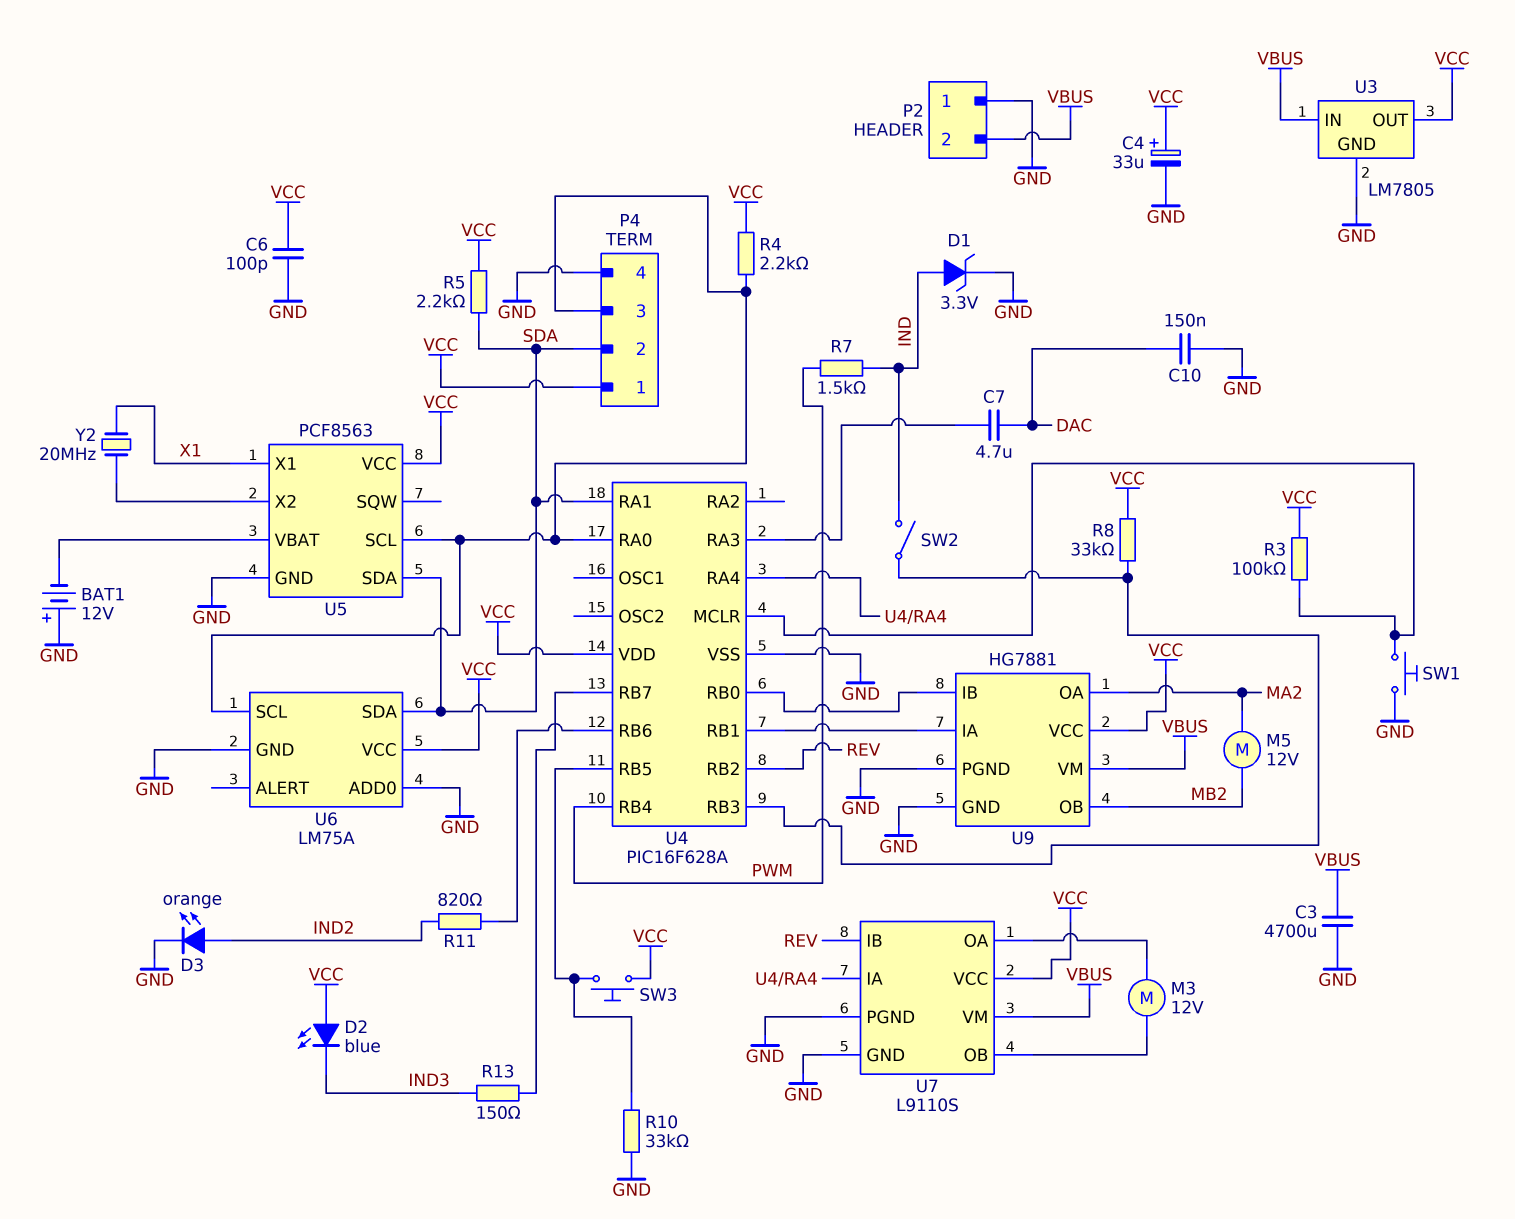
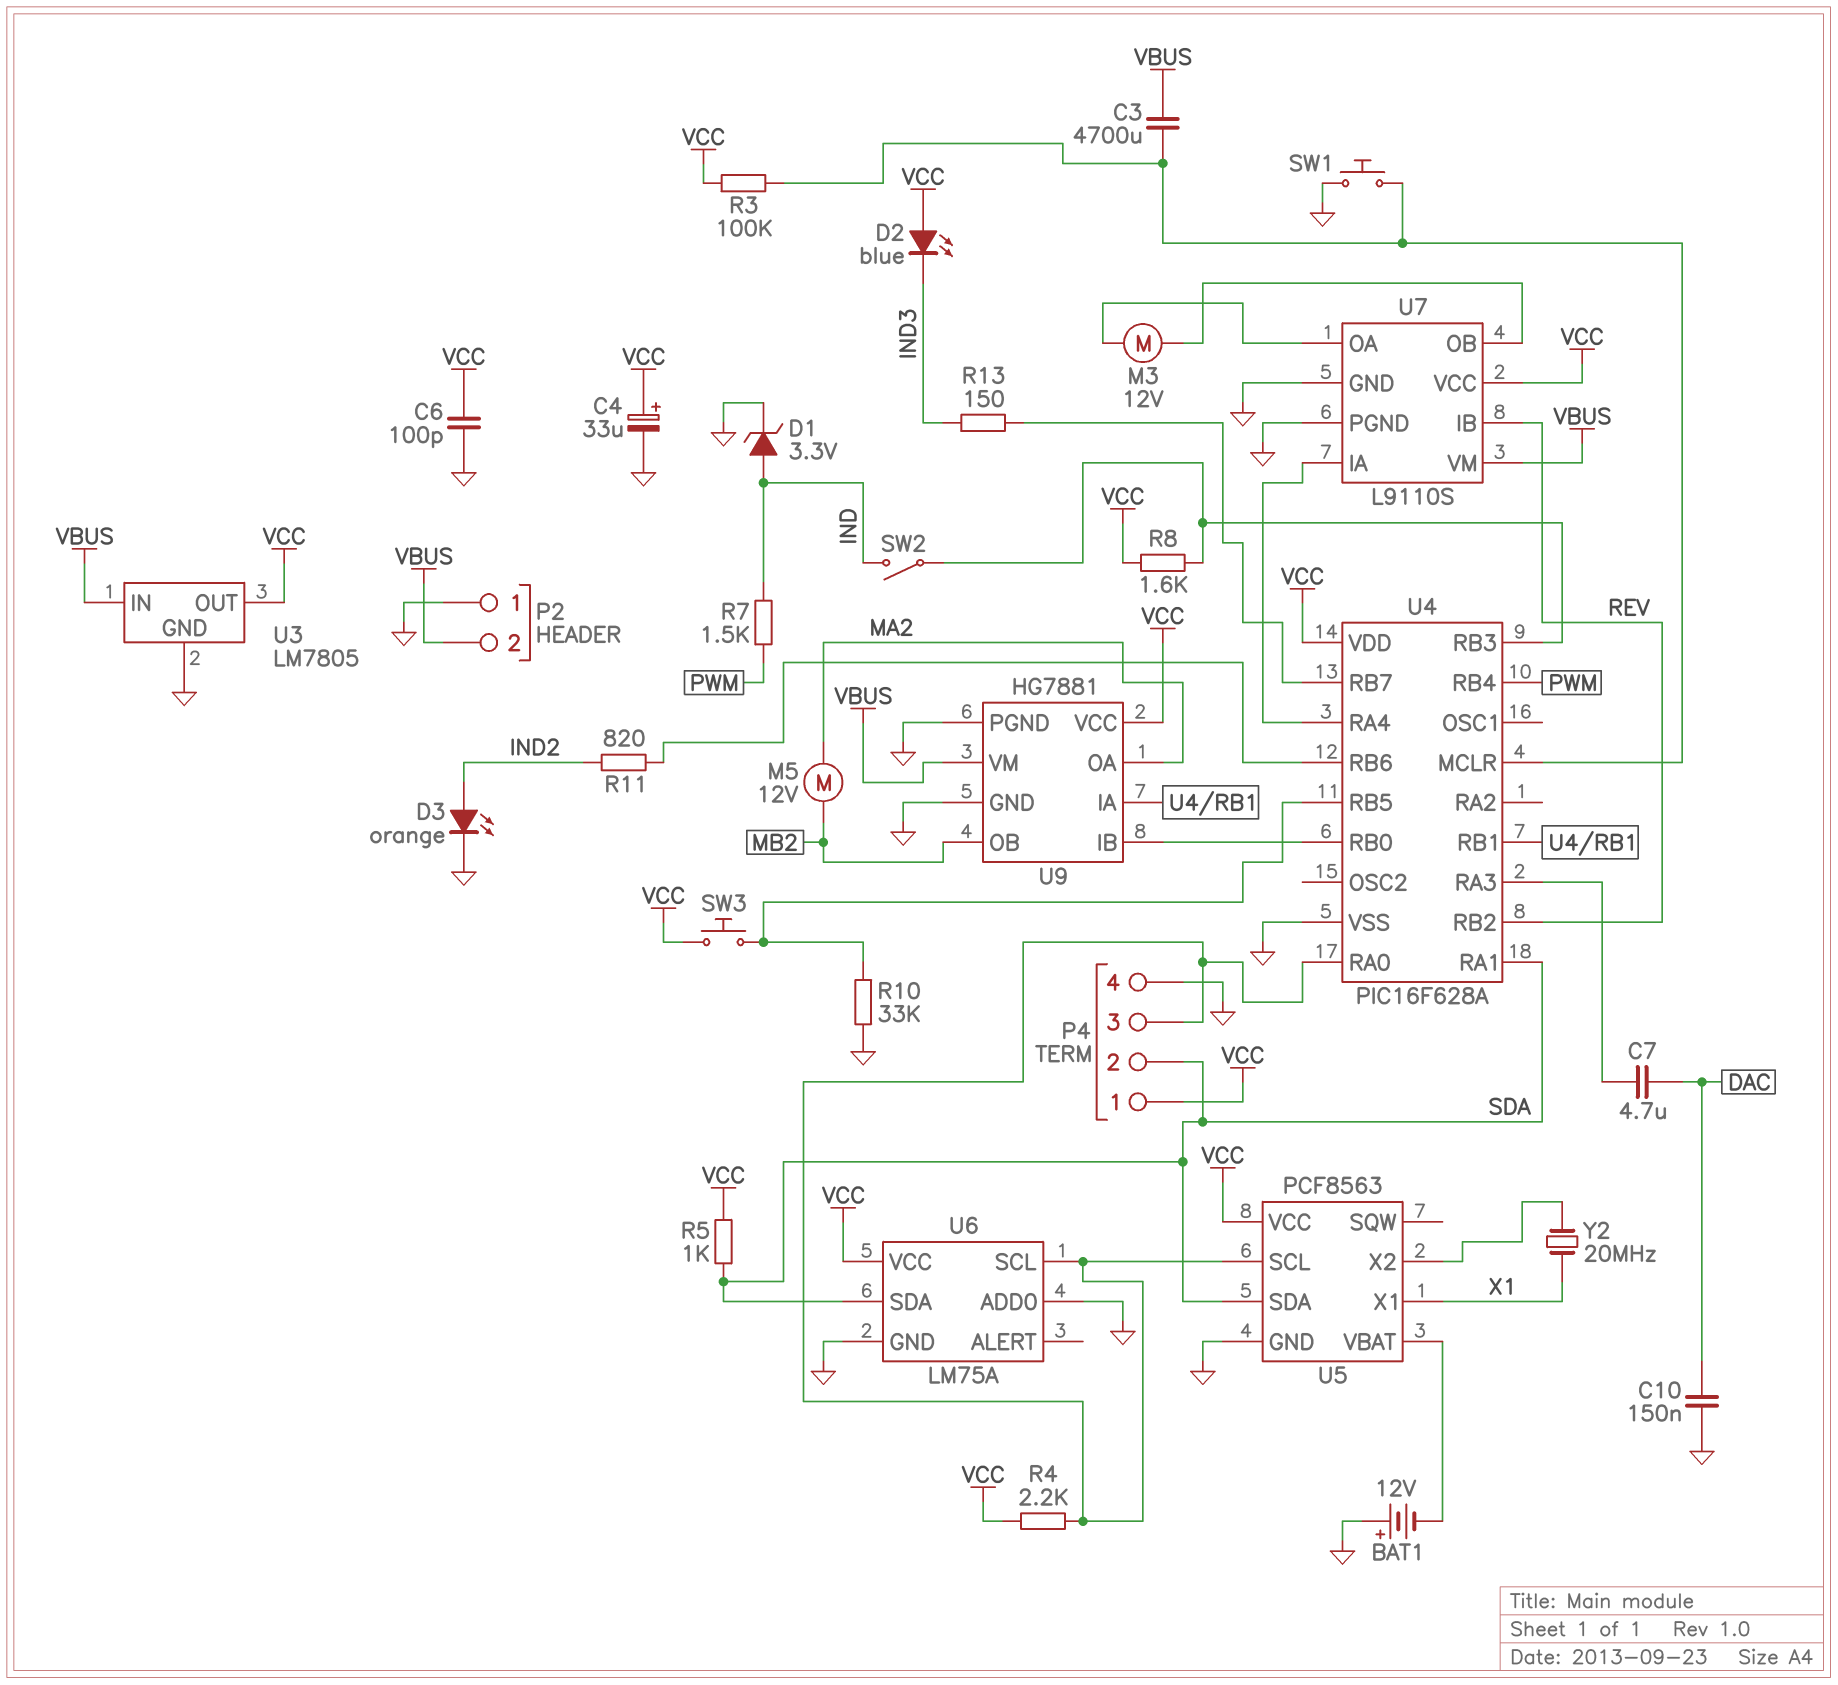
C3: 4700uF (GND, VBUS) -> 4700uF (U4/MCLR, VBUS)
R5: 2.2k (SDA, VCC) -> 1k (SDA, VCC)
R8: 33k (U4/RB3, VCC) -> 1.6k (U4/RB3, VCC)

